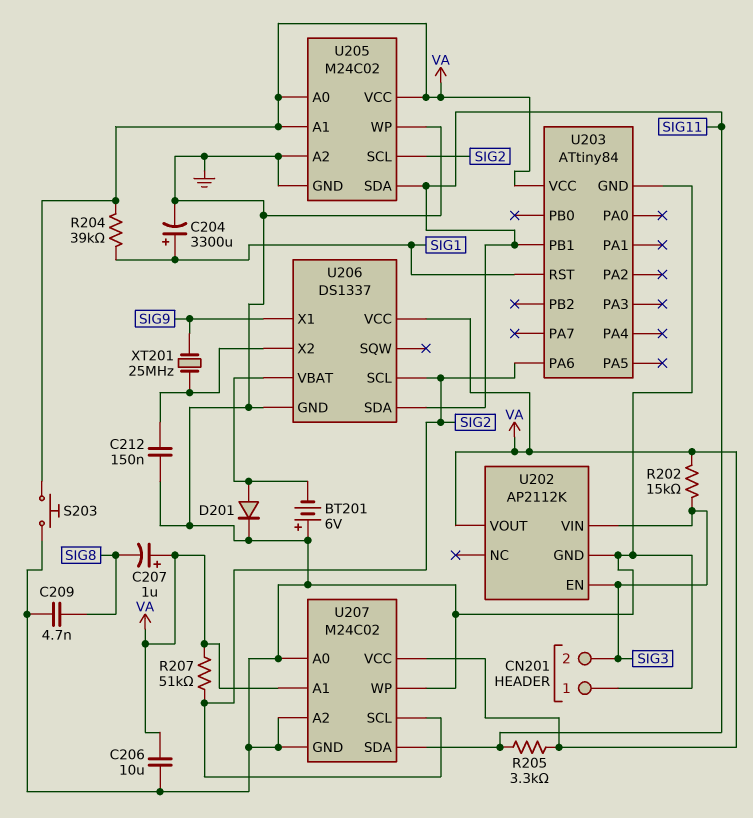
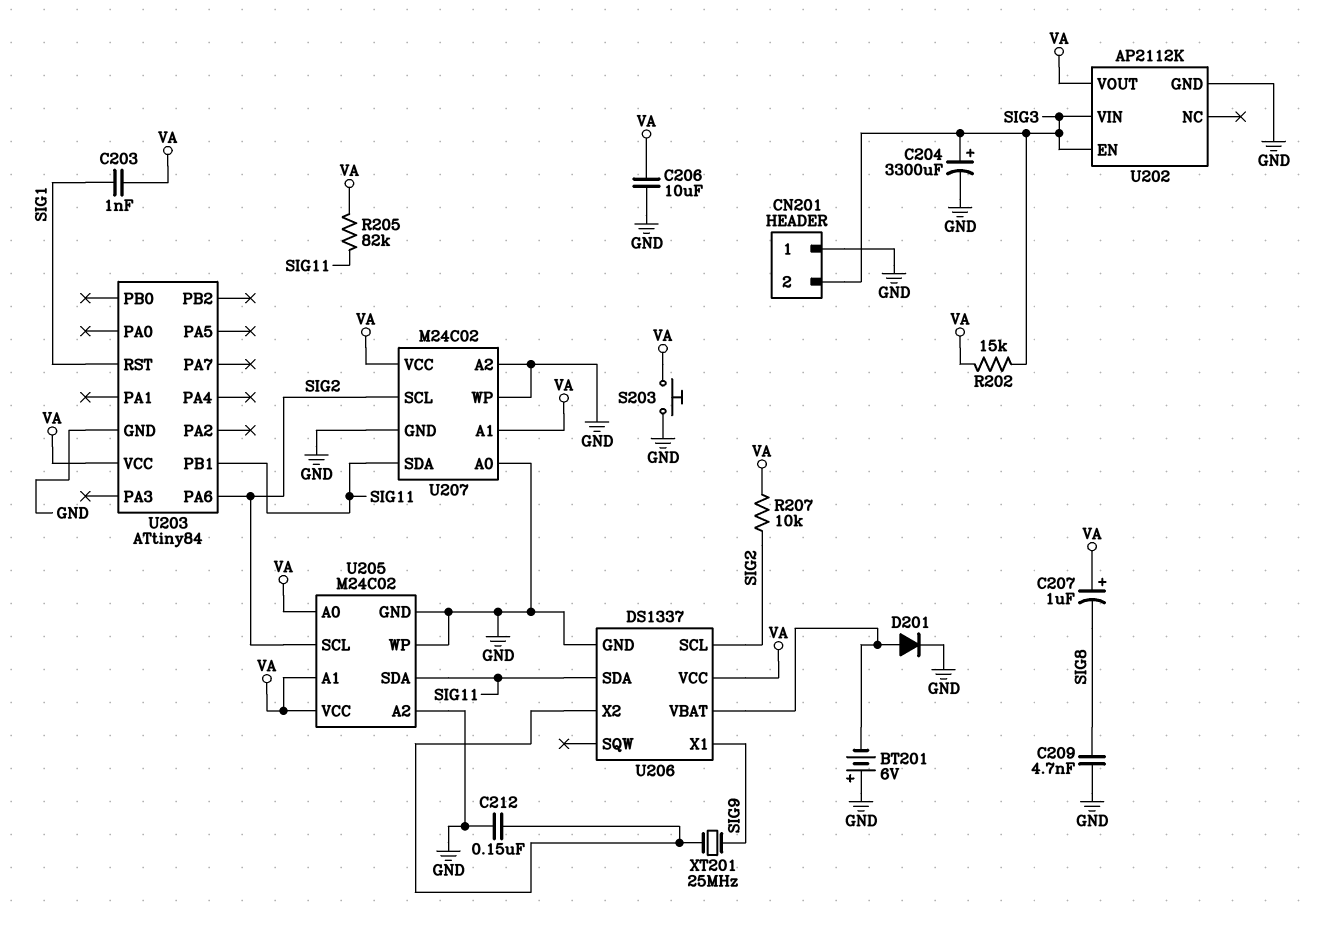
C203: none -> 1nF (SIG1, VA)
C204: 3300uF (plus SIG1, minus GND) -> 3300uF (plus SIG3, minus GND)
R204: 39k (SIG1, VA) -> none
R205: 3.3k (SIG11, VA) -> 82k (SIG11, VA)
R207: 51k (SIG2, VA) -> 10k (SIG2, VA)

